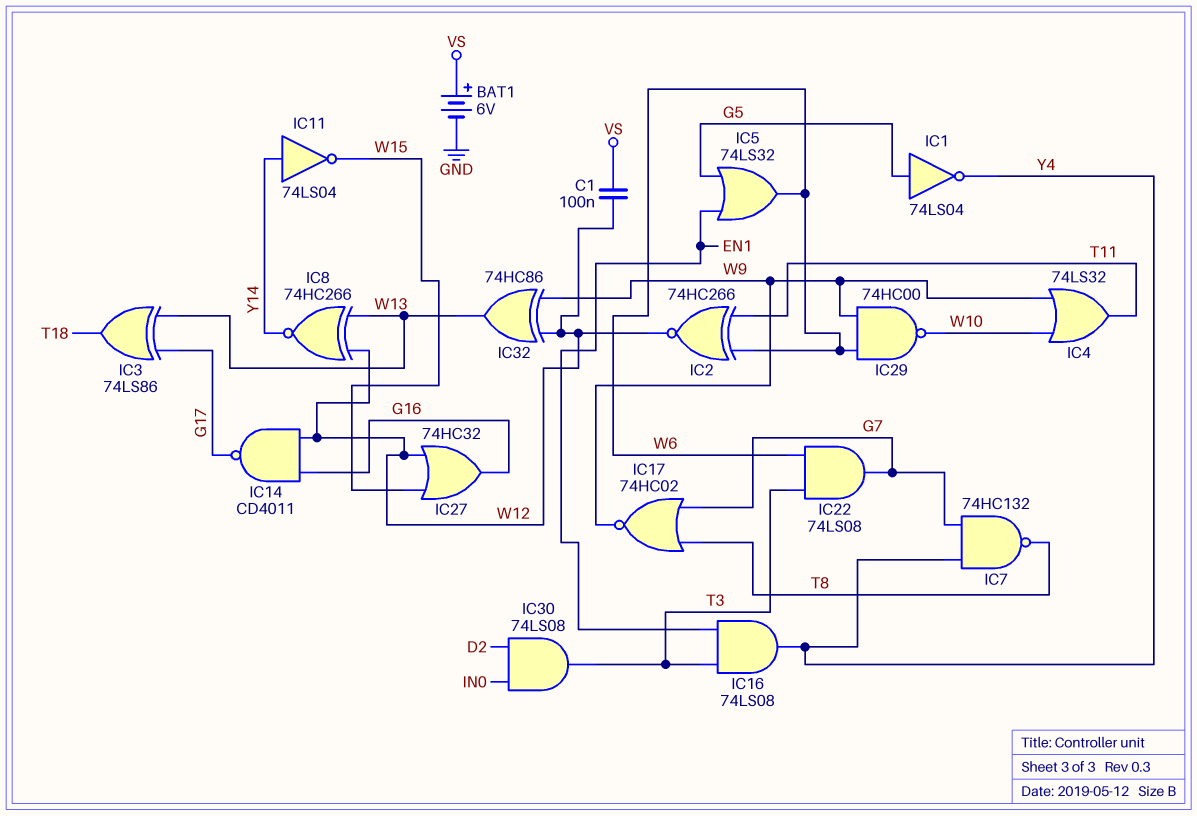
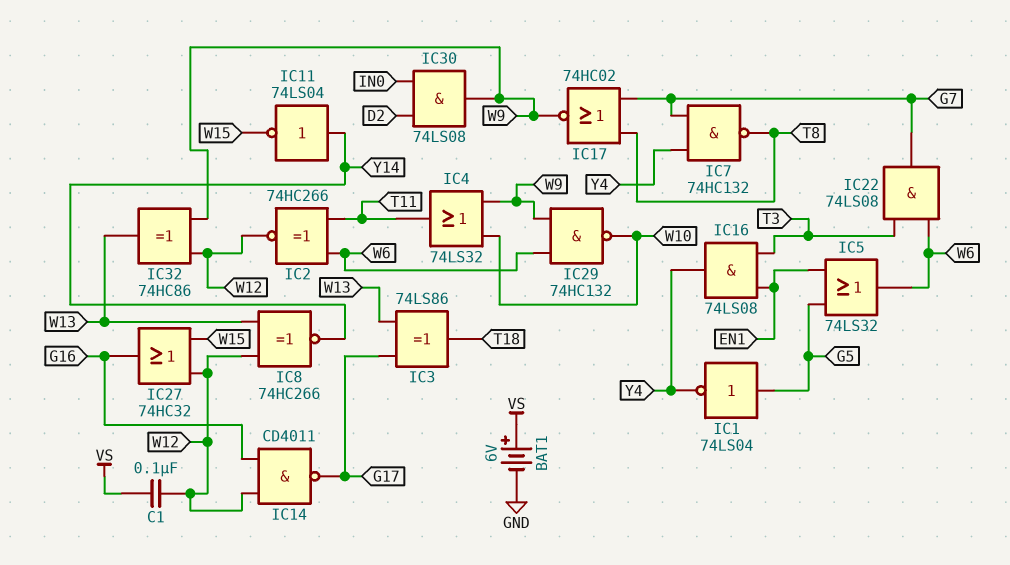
IC29: NAND 74HC00 (in W6, in W9, out W10) -> NAND 74HC132 (in W6, in W9, out W10)
IC30: AND 74LS08 (in D2, in IN0, out T3) -> AND 74LS08 (in D2, in IN0, out W9)

